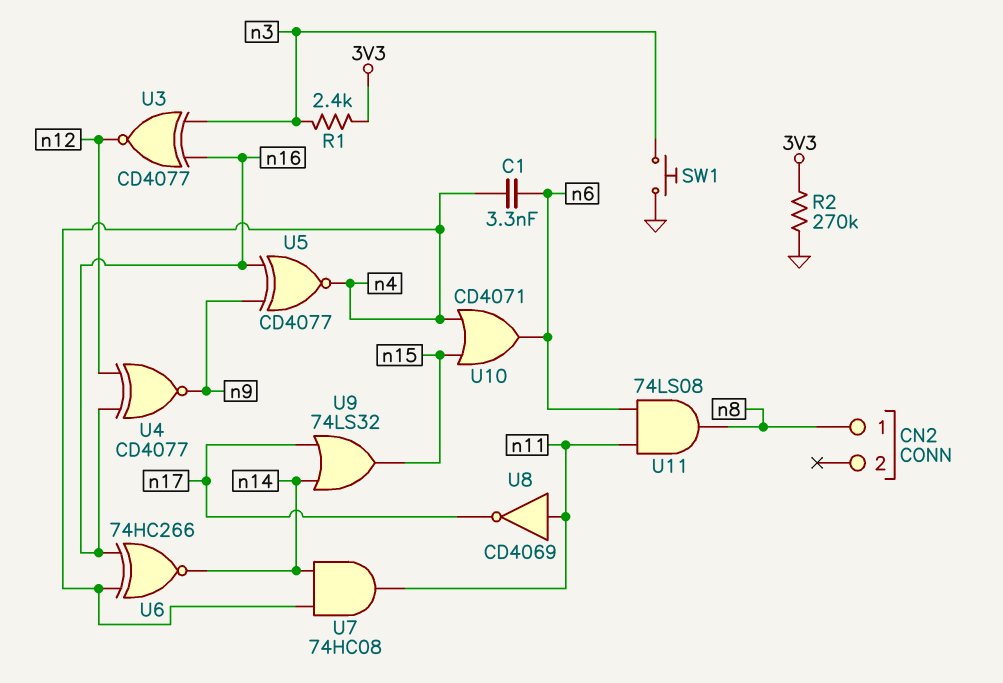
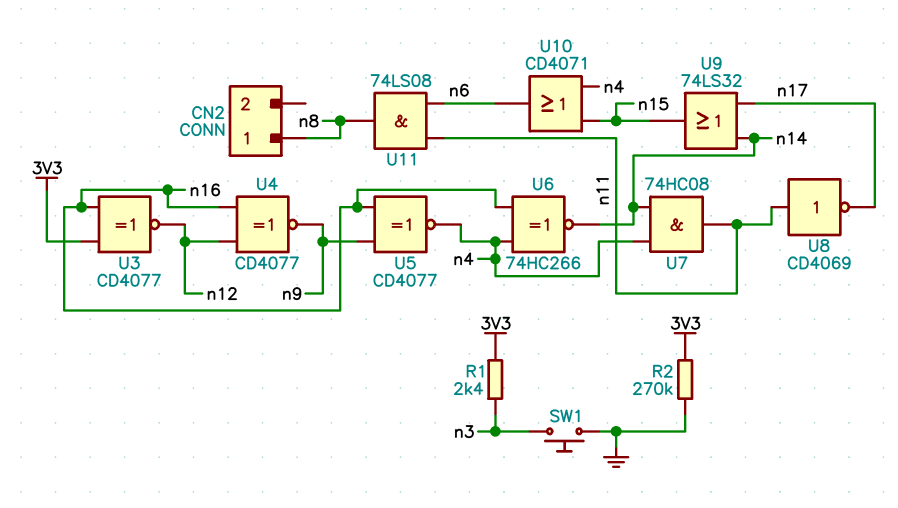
C1: 3.3nF (n4, n6) -> none
U3: XNOR CD4077 (in n3, in n16, out n12) -> XNOR CD4077 (in 3V3, in n16, out n12)

